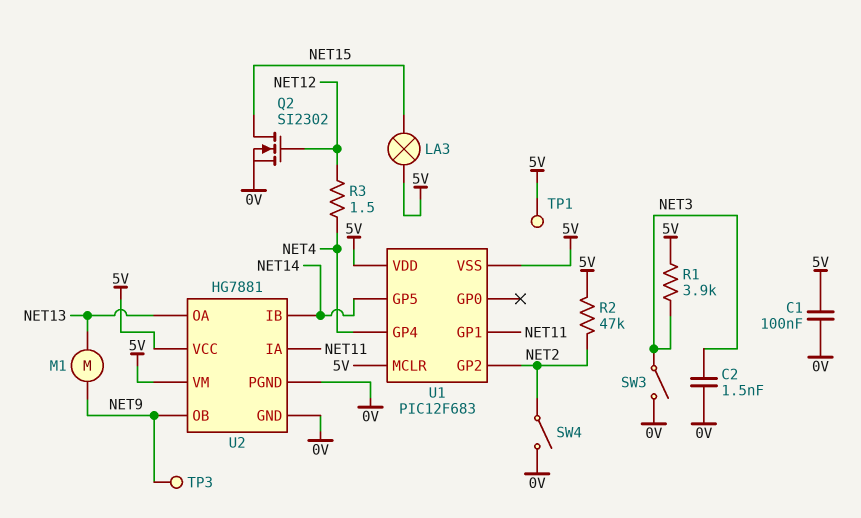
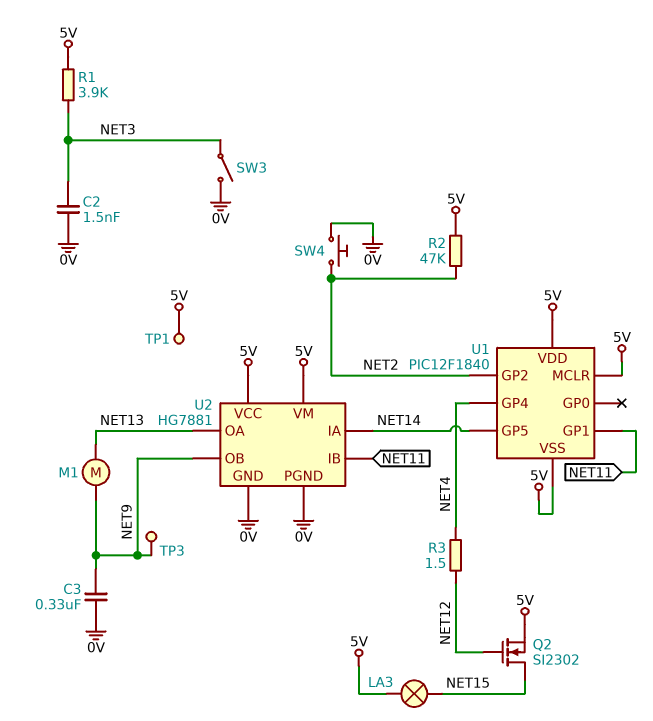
C1: 100nF (0V, 5V) -> none
C3: none -> 330nF (0V, NET9)
Q2: NMOS SI2302 (G NET12, D NET15, S 0V) -> NMOS SI2302 (G NET12, D NET15, S 5V)
SW4: switch (0V, NET2) -> button (0V, NET2)
U1: PIC12F683 -> PIC12F1840
U2 pin IA: NET11 -> NET14
U2 pin IB: NET14 -> NET11

